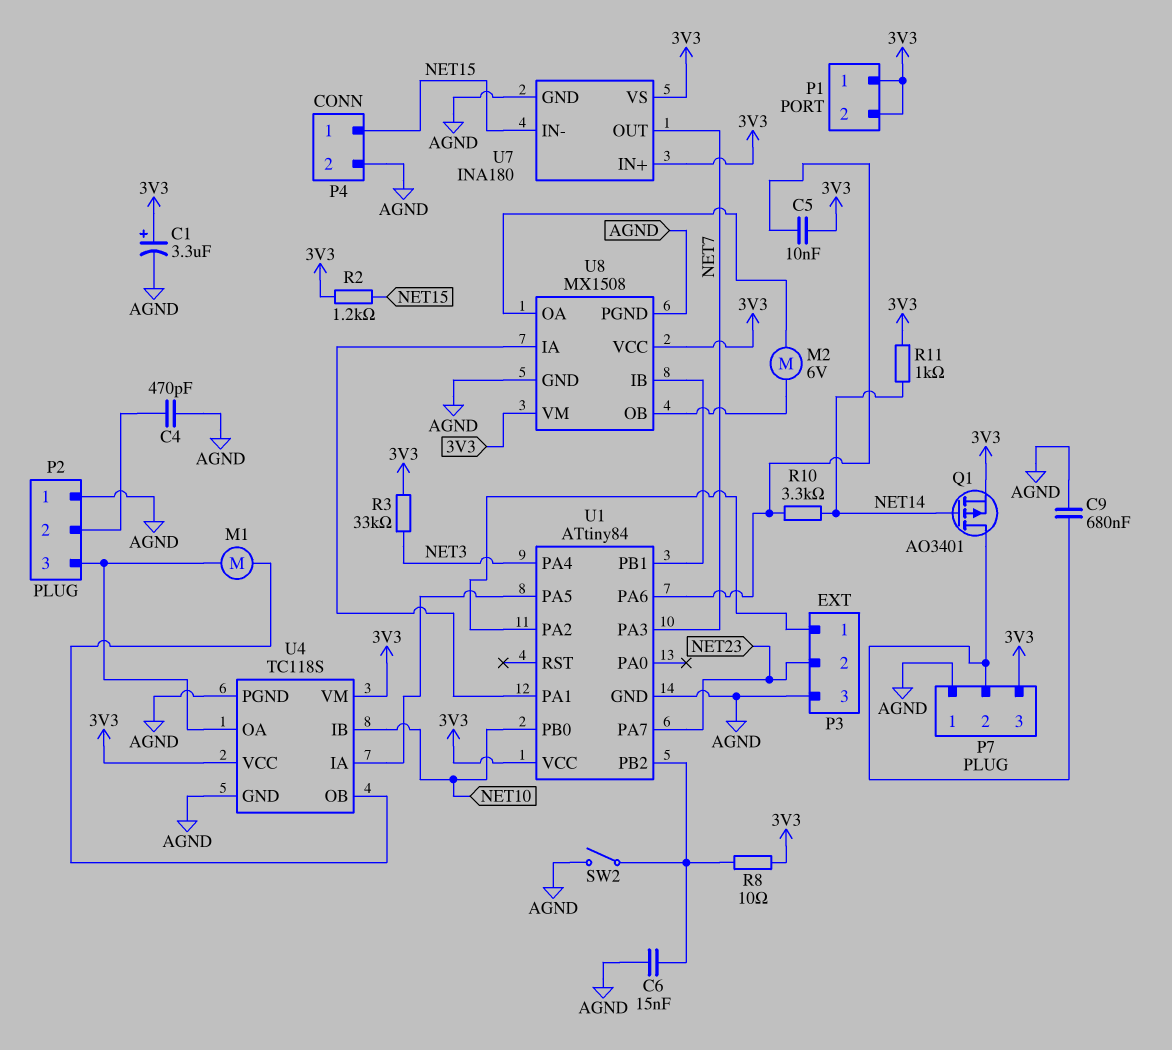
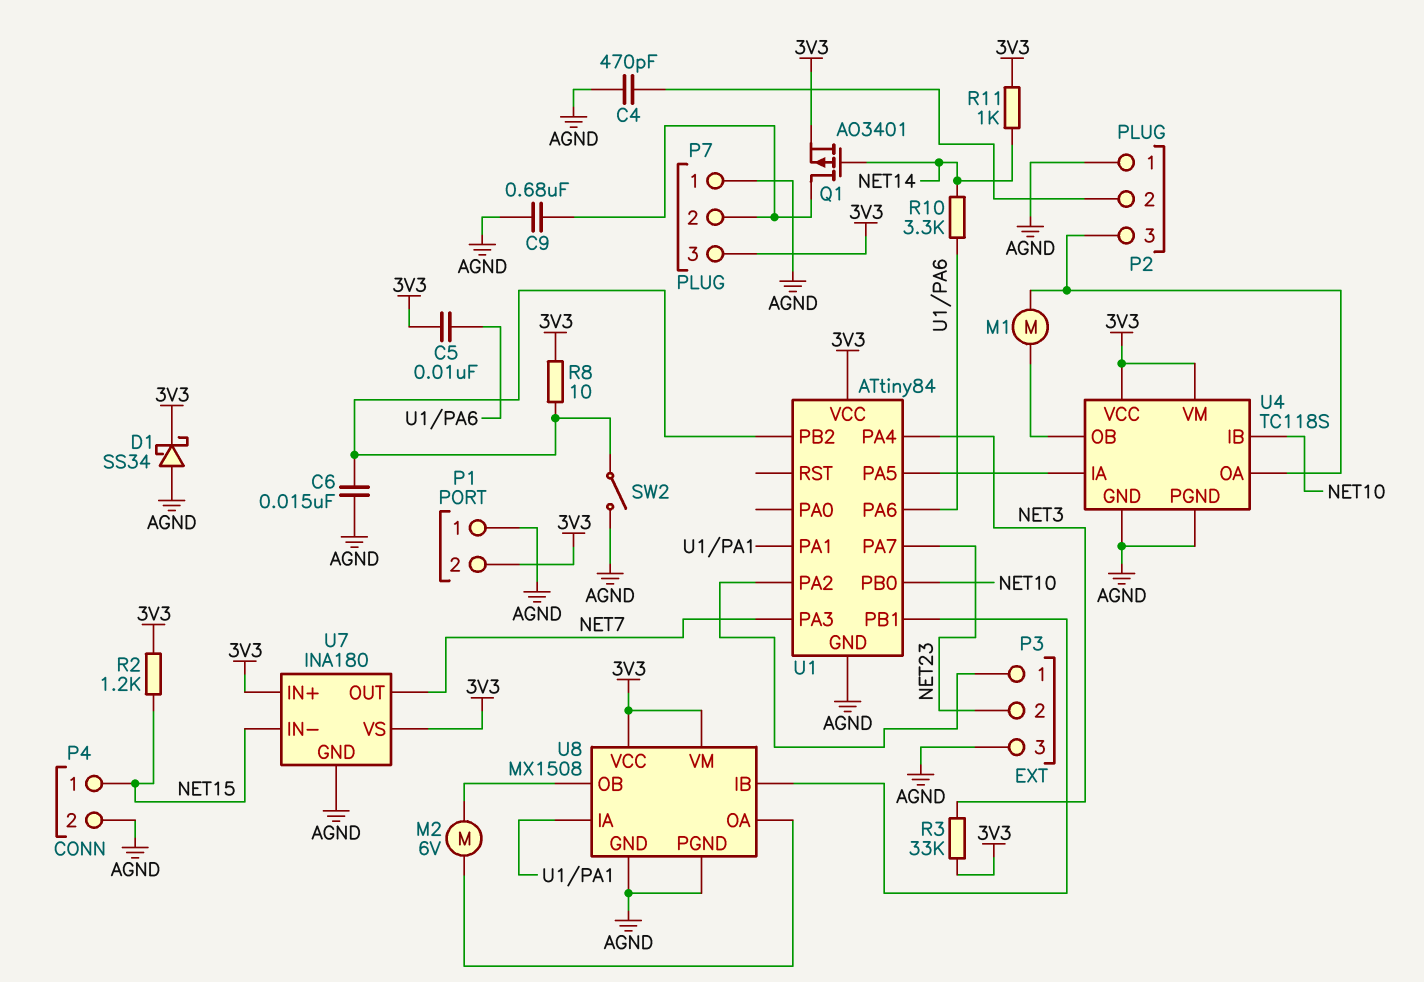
C1: 3.3uF (plus 3V3, minus AGND) -> none
D1: none -> schottky SS34 (A AGND, K 3V3)
P1 pin 1: 3V3 -> AGND

